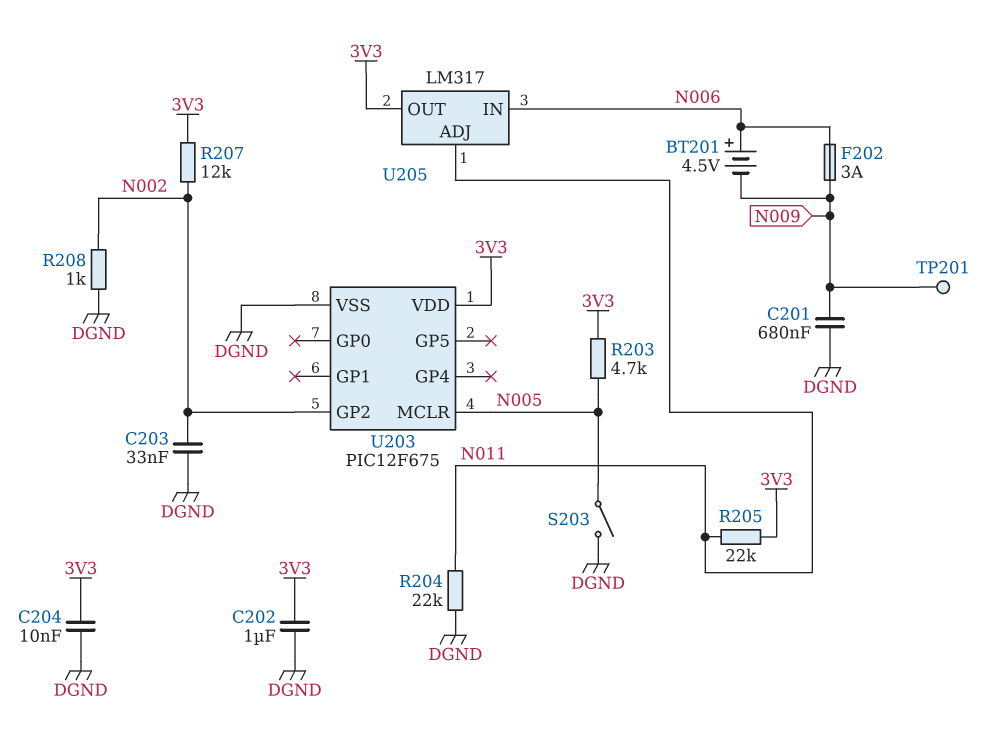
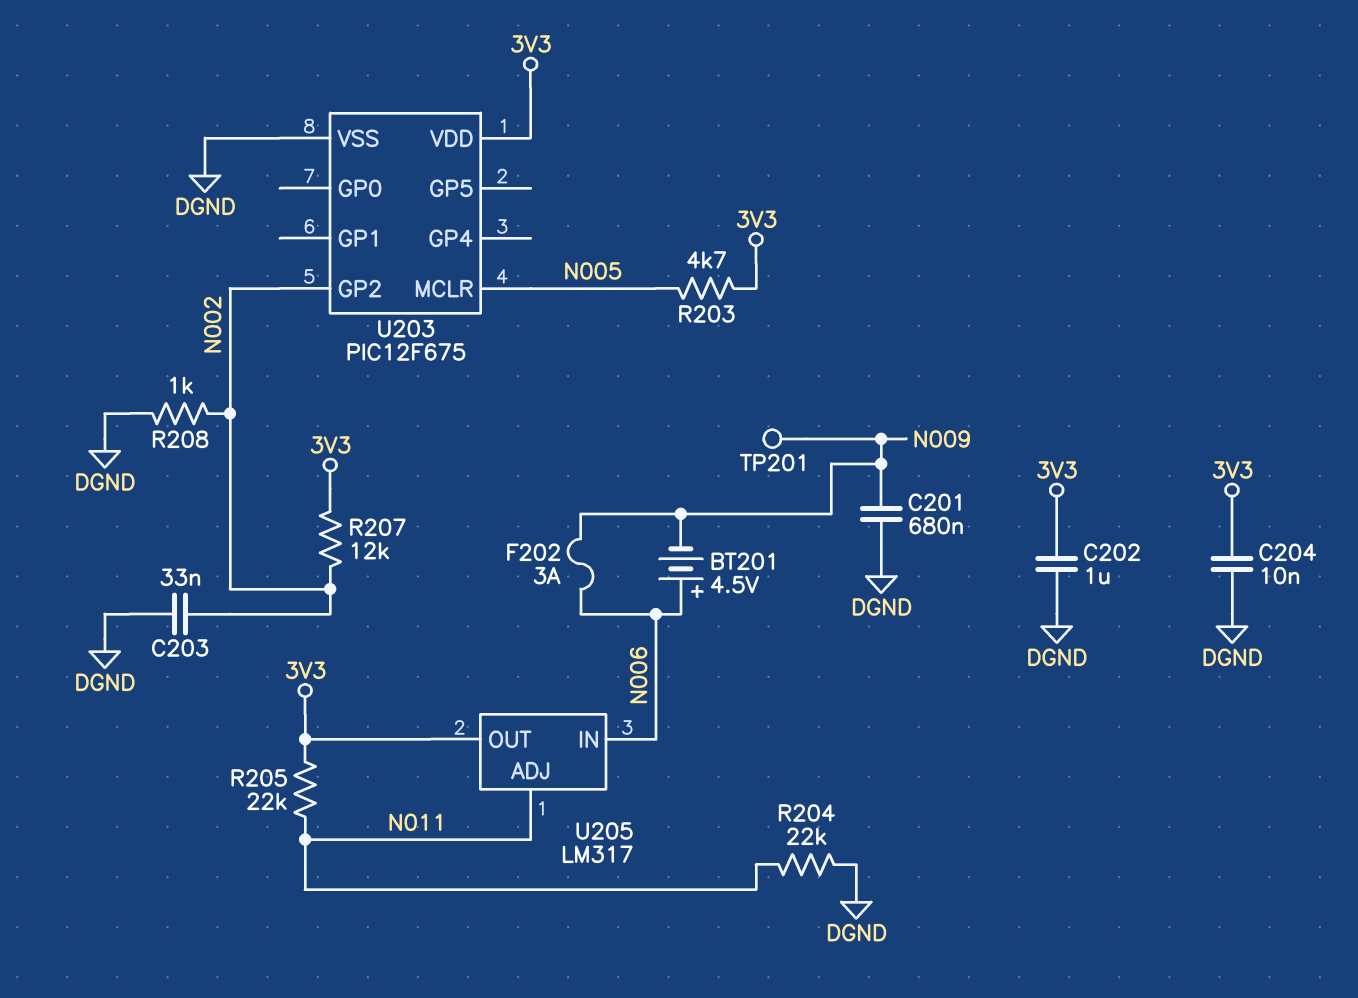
S203: switch (DGND, N005) -> none

